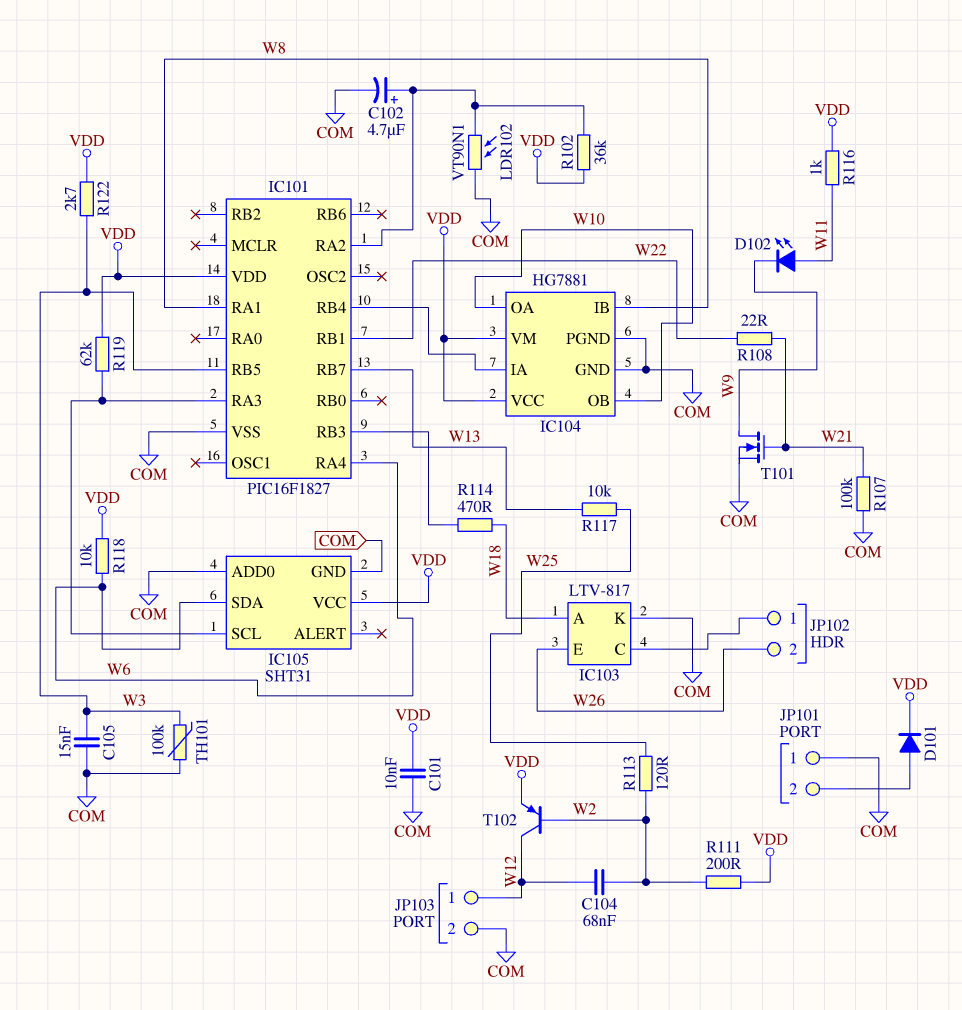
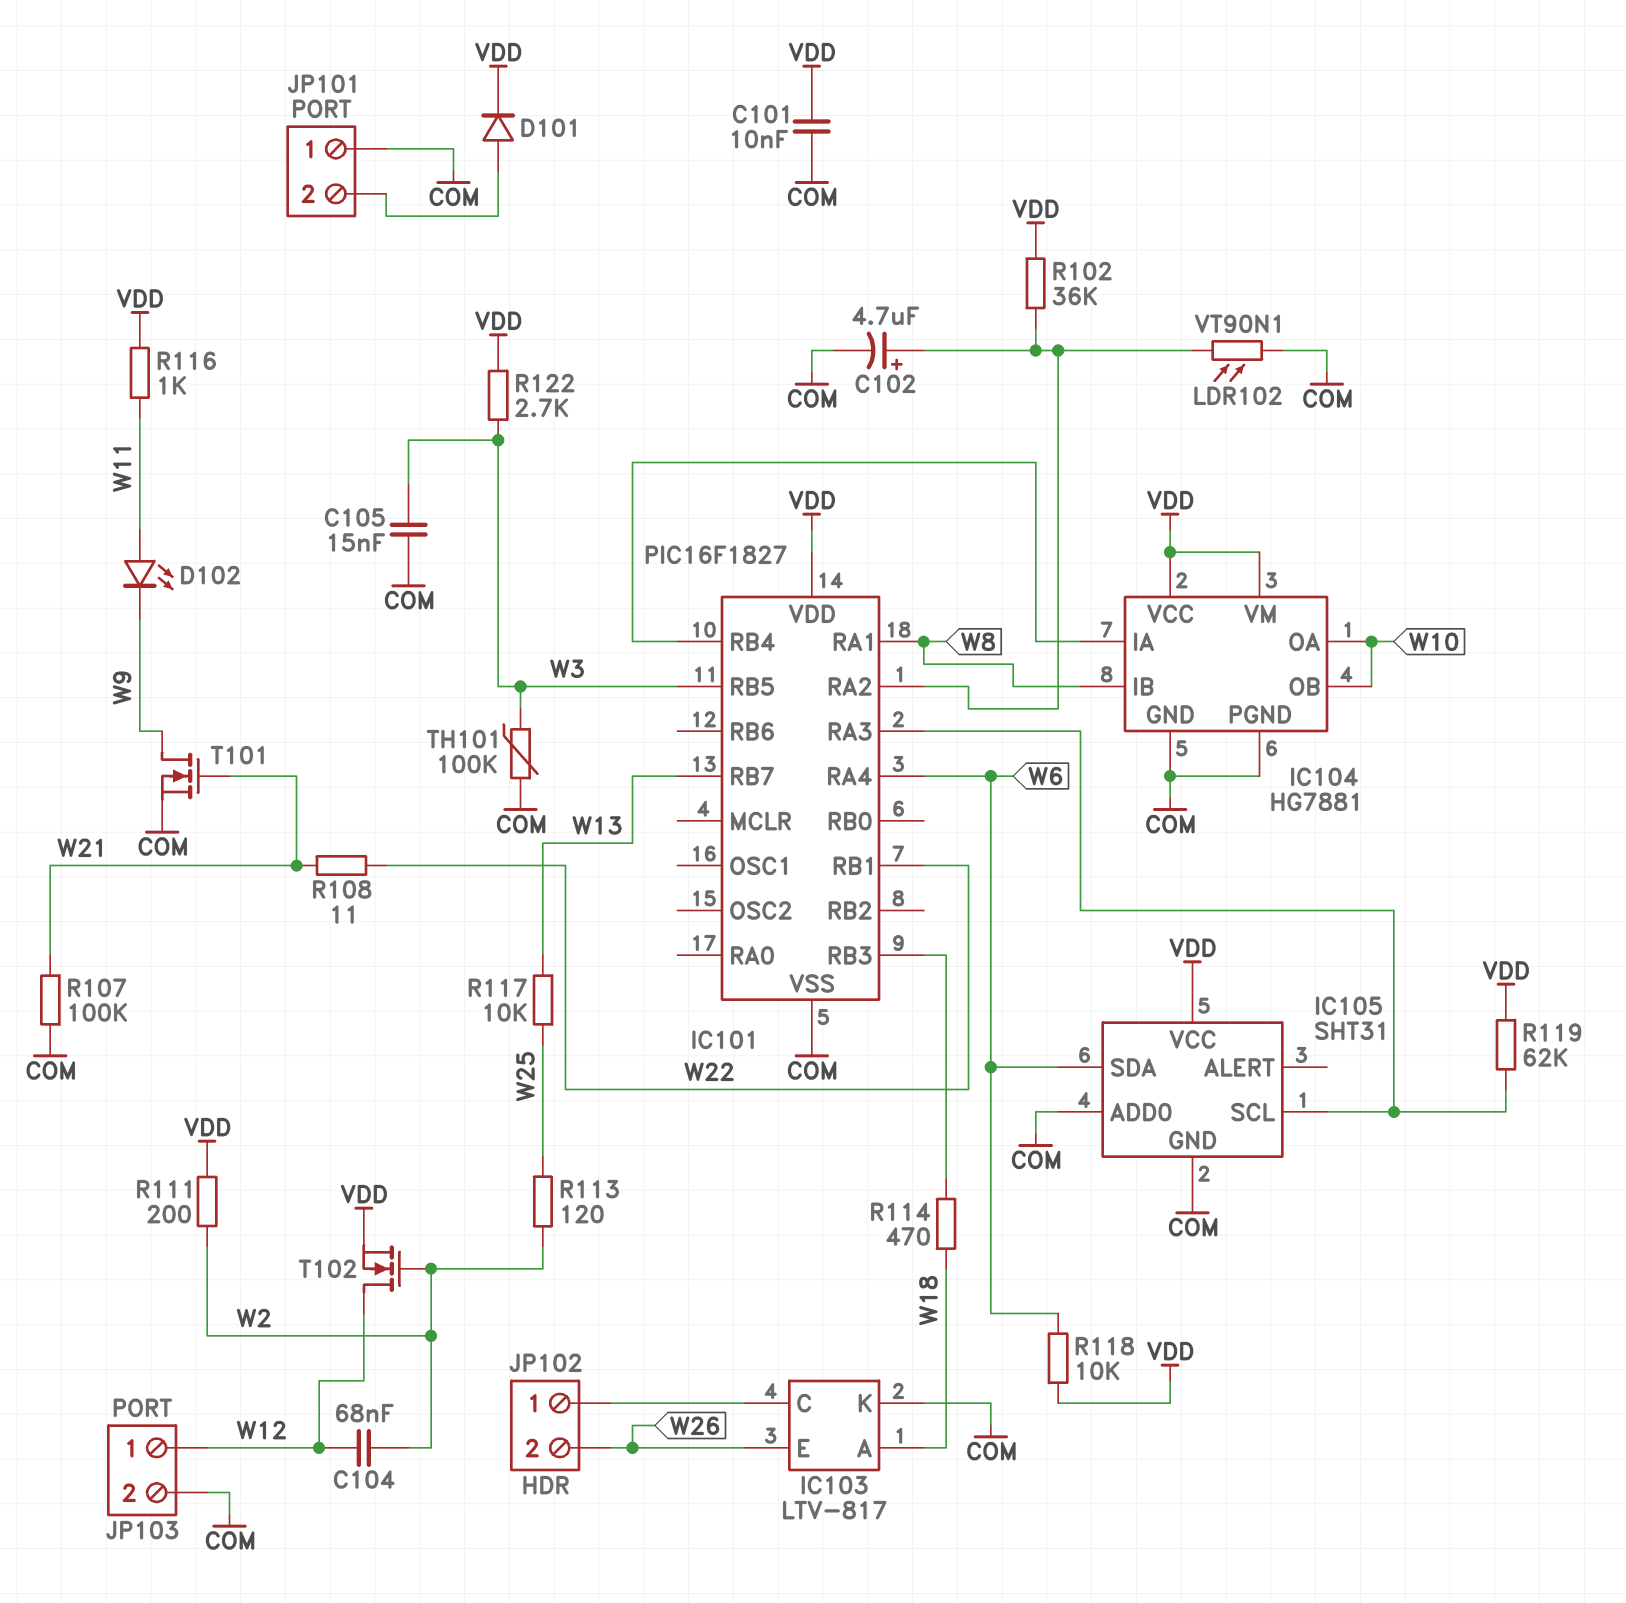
R108: 22 (W21, W22) -> 11 (W21, W22)
T102: PNP (B W2, C W12, E VDD) -> NMOS (G W2, D W12, S VDD)

